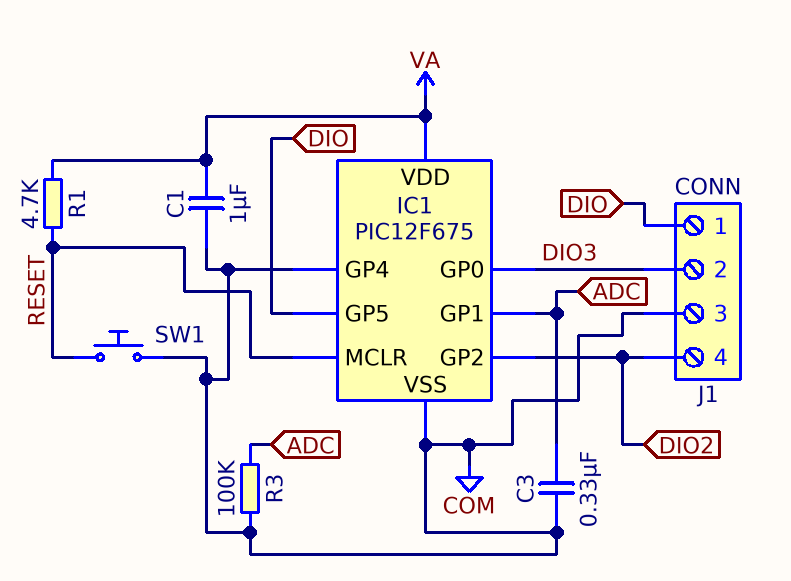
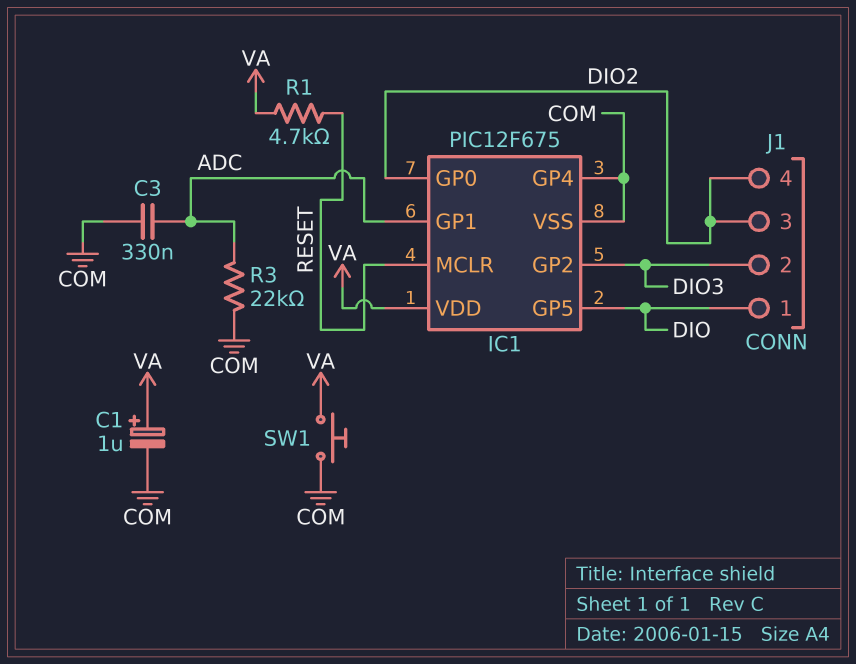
C1: 1uF (COM, VA) -> 1uF (plus VA, minus COM)
IC1 pin GP0: DIO3 -> DIO2
IC1 pin GP2: DIO2 -> DIO3
J1 pin 3: COM -> DIO2
R3: 100k (ADC, COM) -> 22k (ADC, COM)
SW1: button (COM, RESET) -> button (COM, VA)

